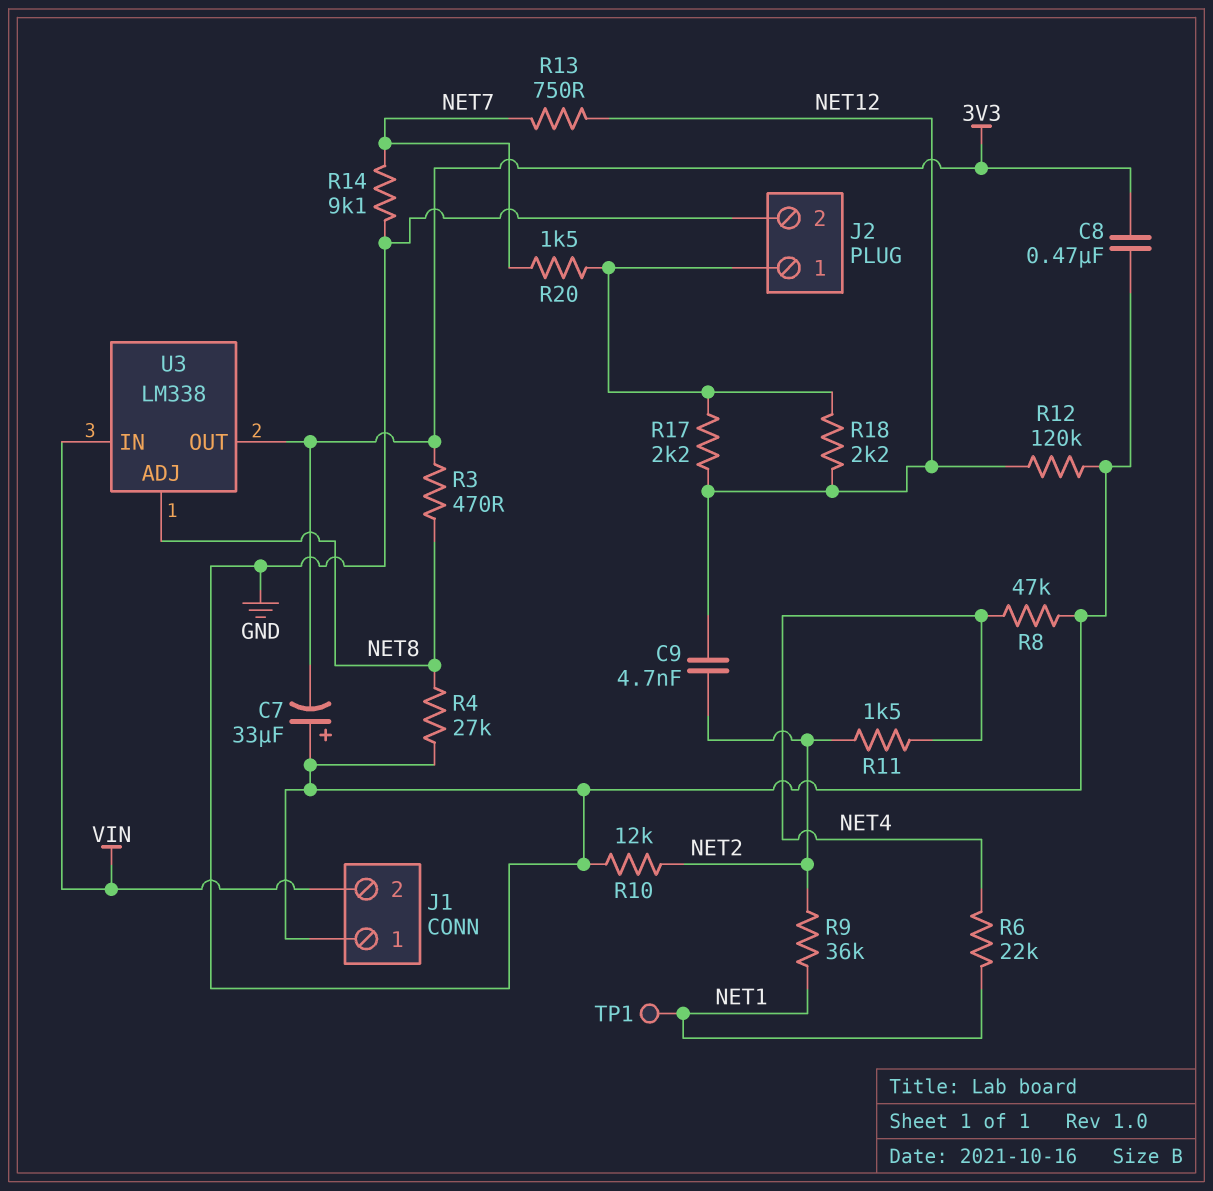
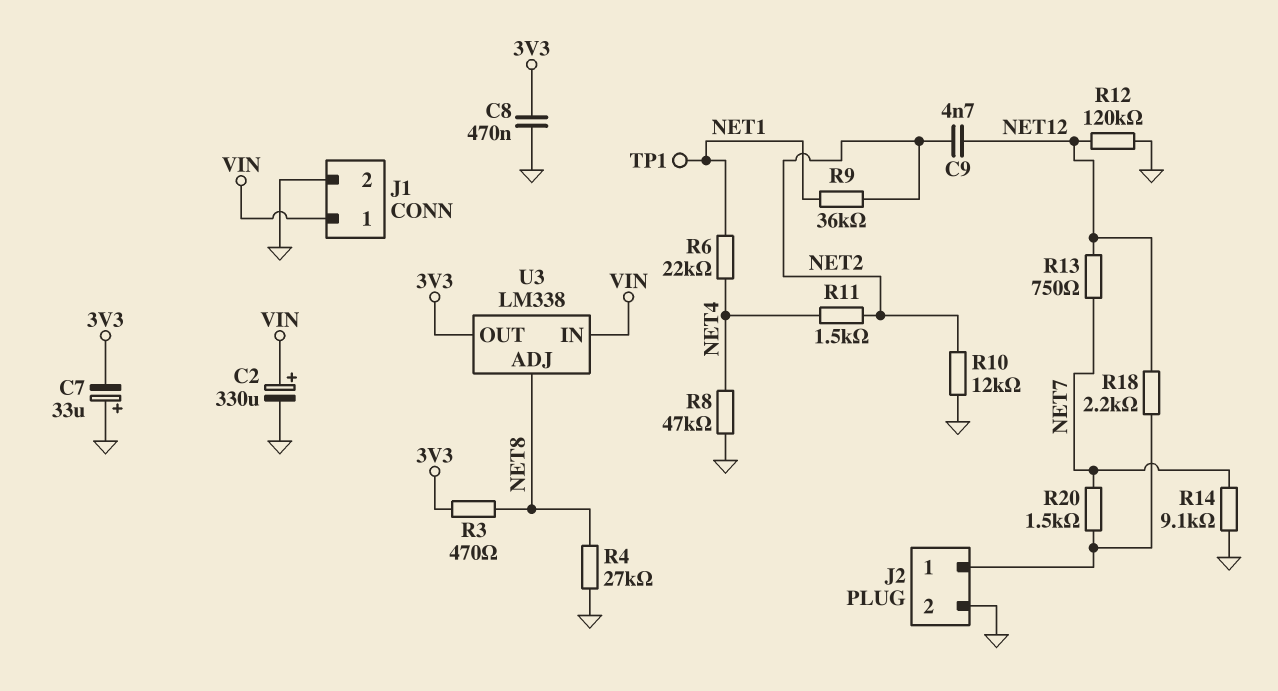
C2: none -> 330uF (plus VIN, minus GND)
J1 pin 1: GND -> VIN
J1 pin 2: VIN -> GND
R17: 2.2k (J2/1, NET12) -> none

